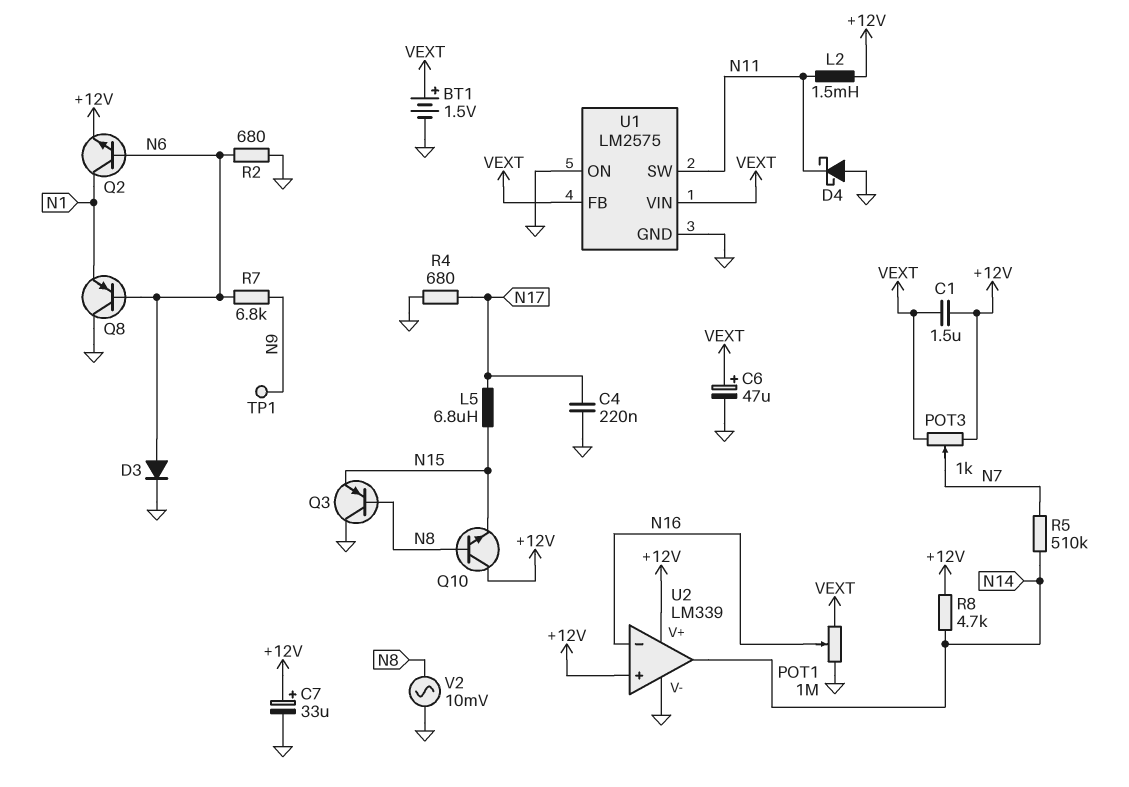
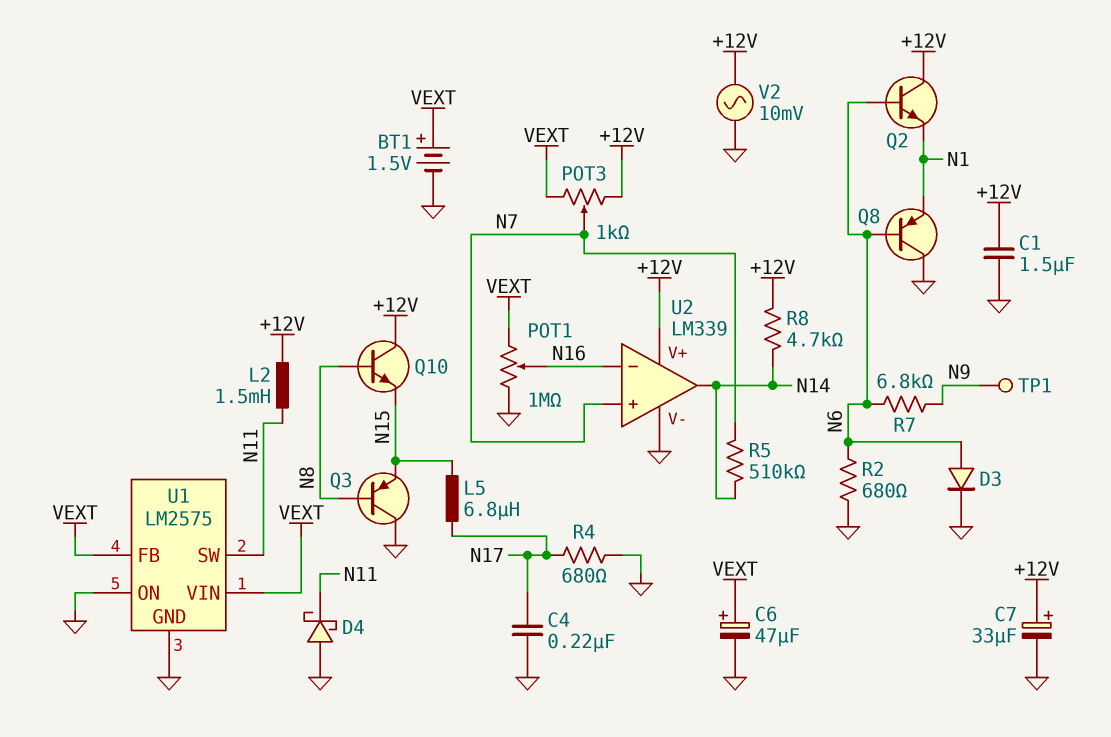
C1: 1.5uF (+12V, VEXT) -> 1.5uF (+12V, GND)
Q2: NPN (B N6, C N1, E +12V) -> NPN (B N6, C +12V, E N1)
U2 pin in+: +12V -> N7
V2: AC 10mV (GND, N8) -> AC 10mV (+12V, GND)

